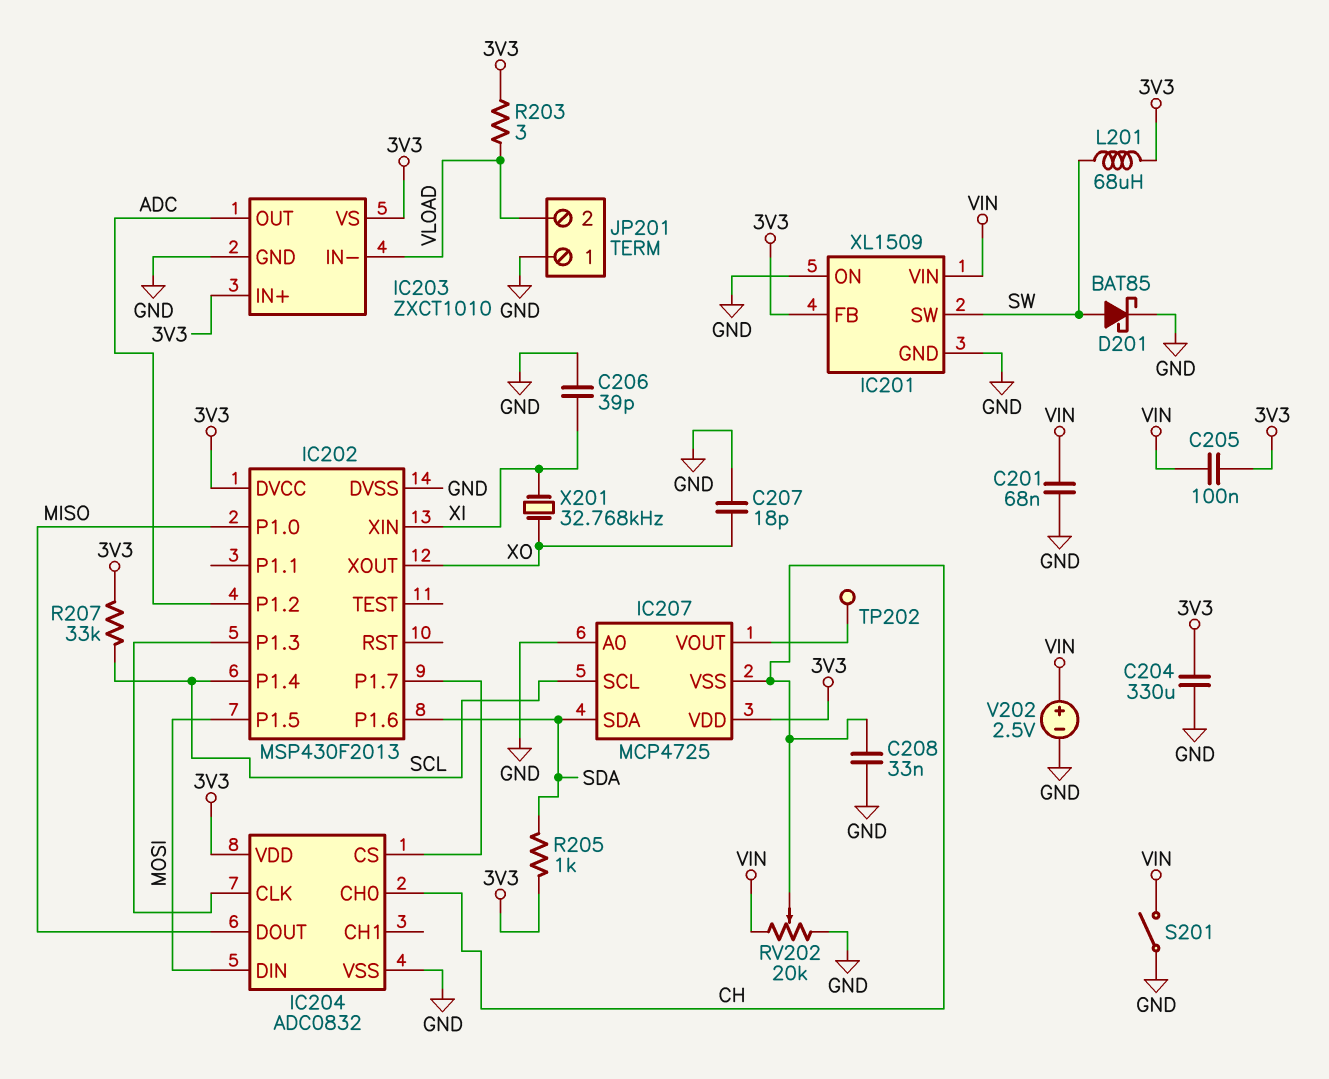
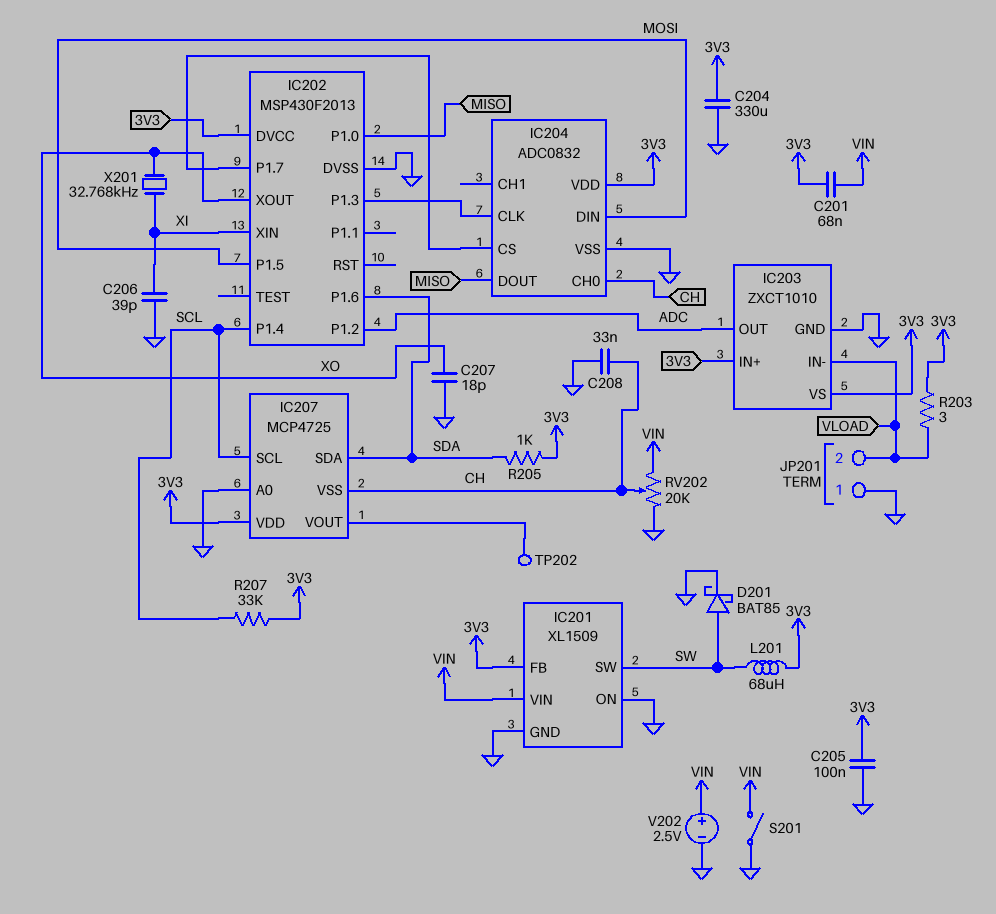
C201: 68nF (GND, VIN) -> 68nF (3V3, VIN)
C205: 100nF (3V3, VIN) -> 100nF (3V3, GND)

